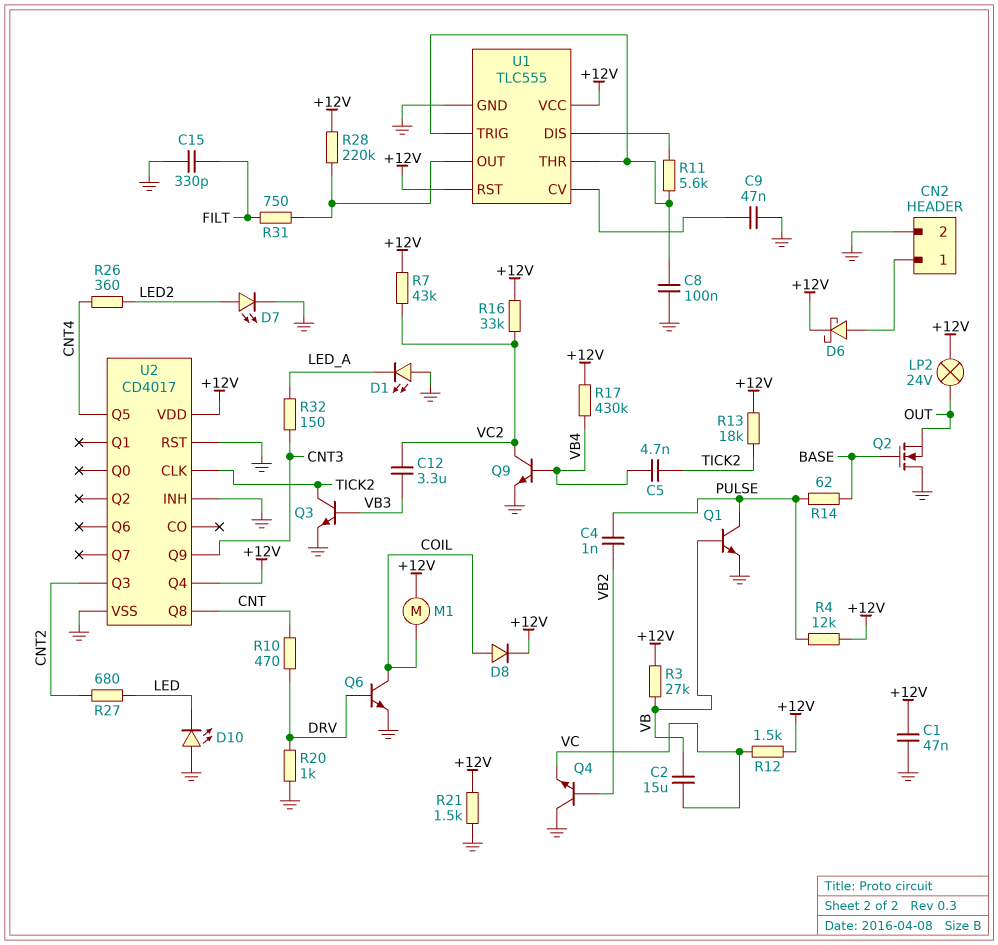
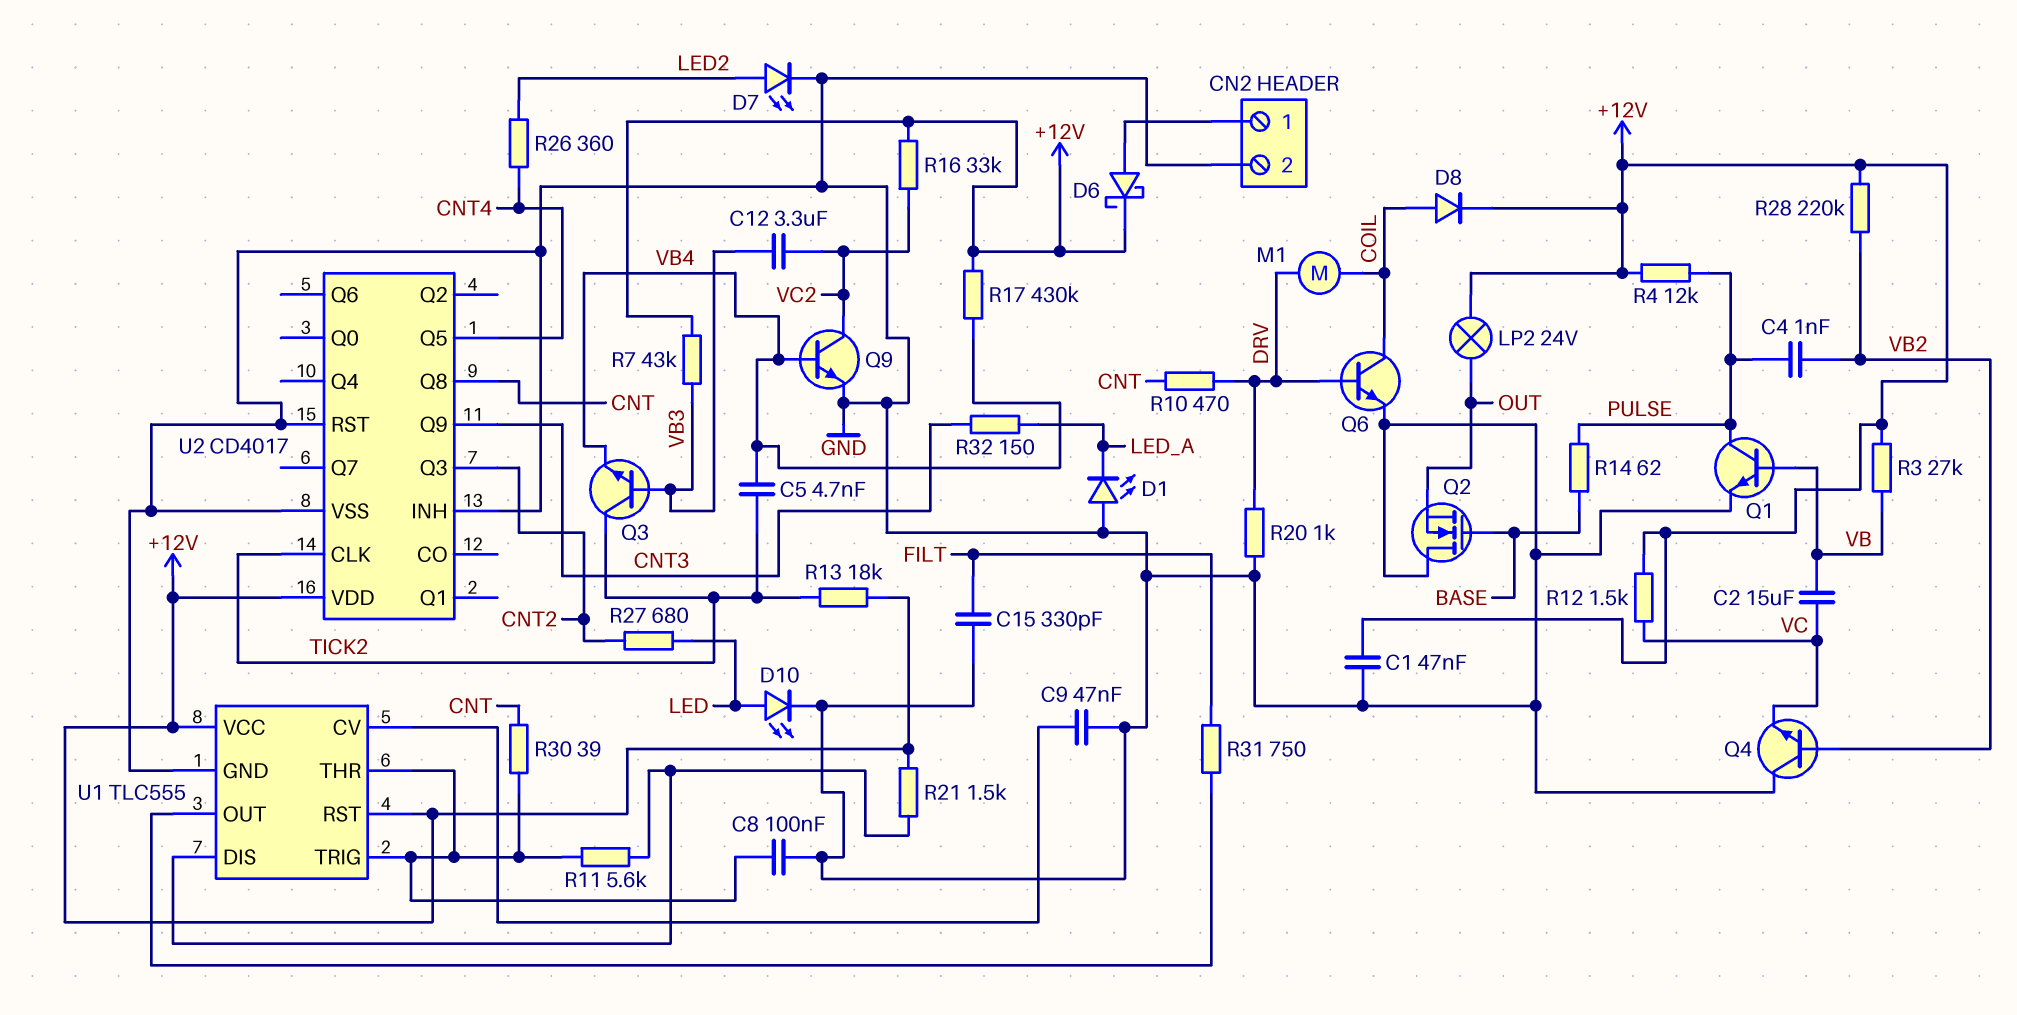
D10: LED (A GND, K LED) -> LED (A LED, K GND)
M1: motor (+12V, COIL) -> motor (COIL, DRV)
Q3: NPN (B VB3, C TICK2, E GND) -> NPN (B VB3, C TICK2, E VB4)
R7: 43k (+12V, VC2) -> 43k (+12V, VB3)
R21: 1.5k (+12V, GND) -> 1.5k (+12V, U1/DIS)
R28: 220k (+12V, U1/OUT) -> 220k (+12V, VB2)
R30: none -> 39 (CNT, U1/THR)
U2 pin Q4: +12V -> none

